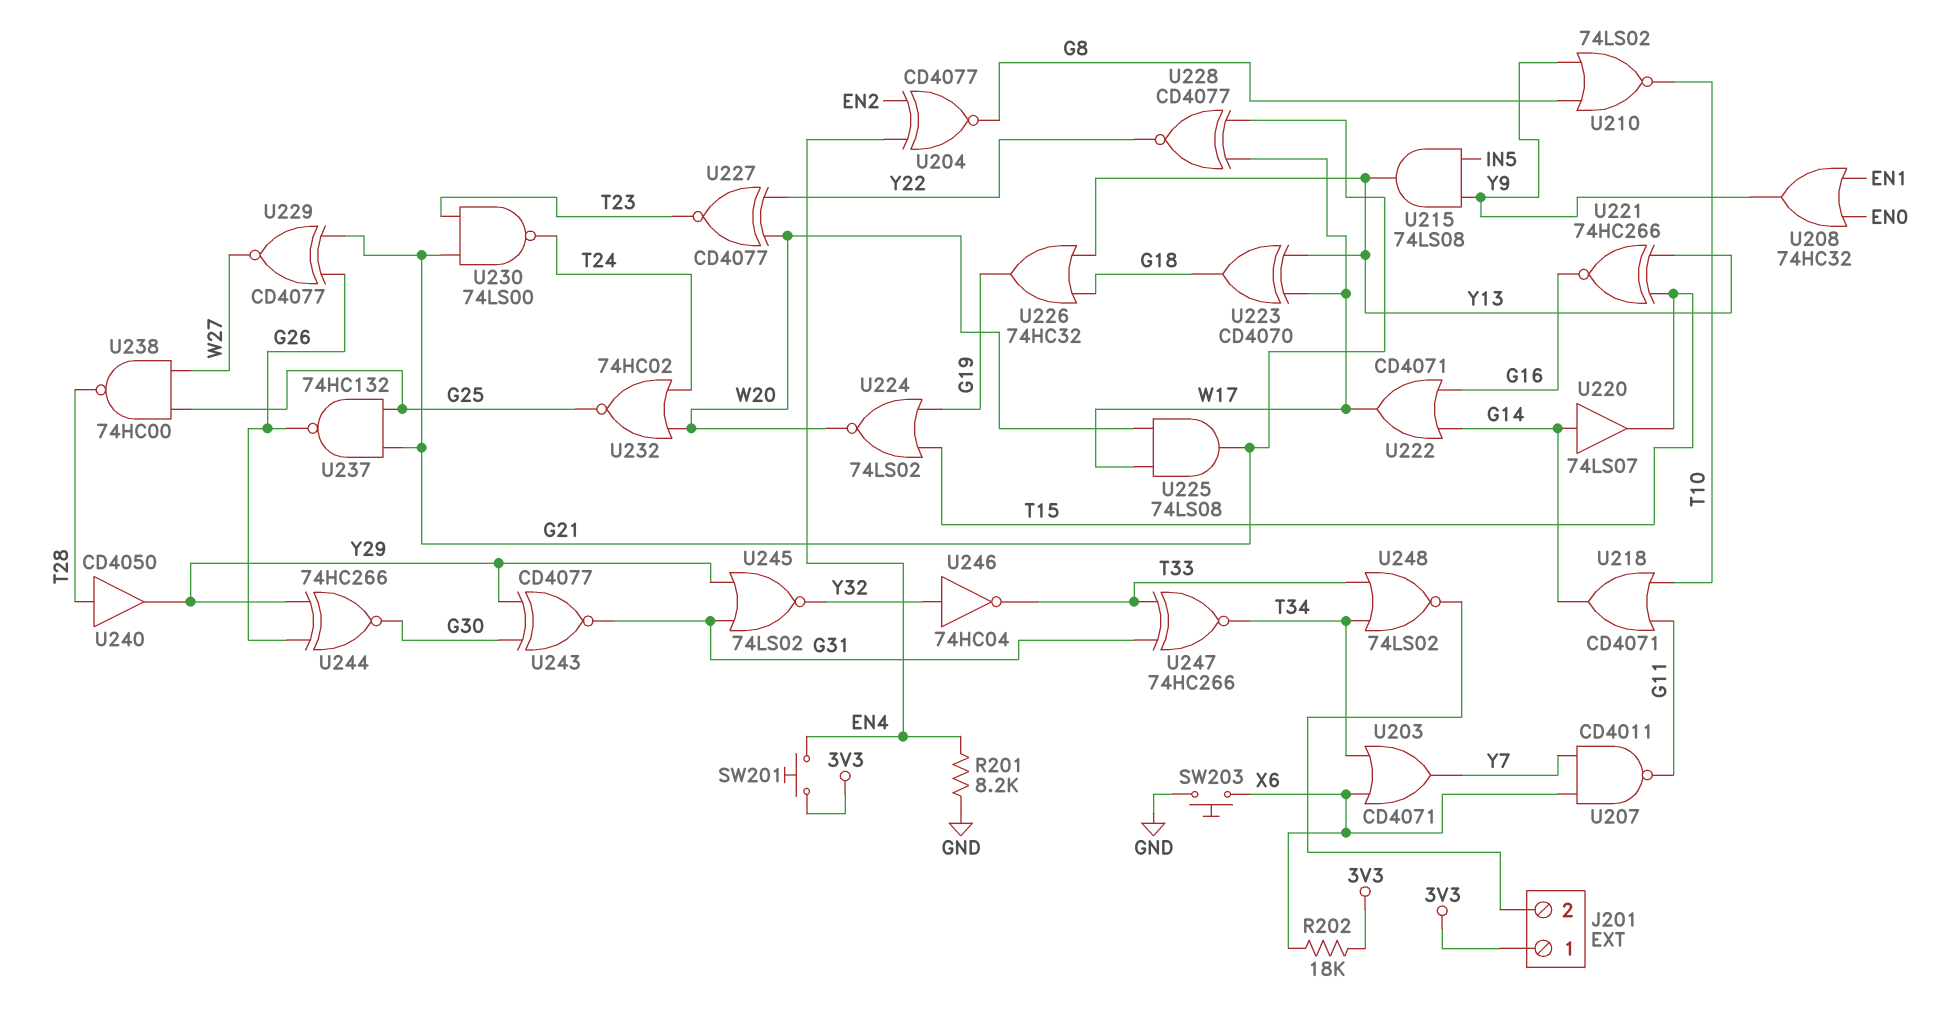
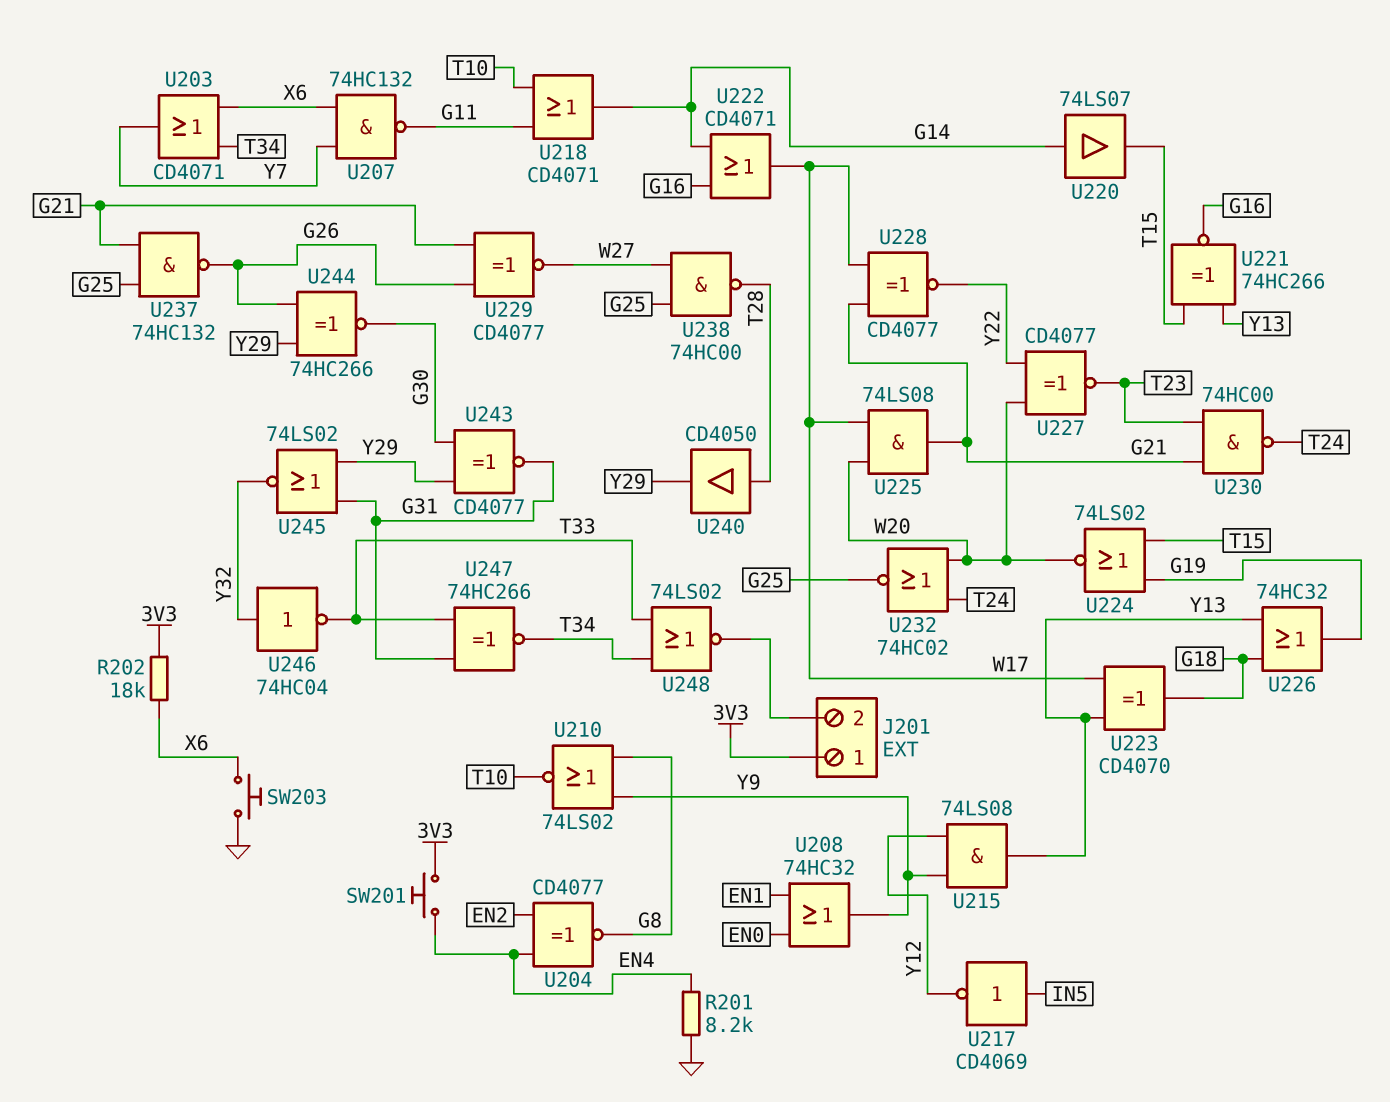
U207: NAND CD4011 (in X6, in Y7, out G11) -> NAND 74HC132 (in X6, in Y7, out G11)
U215: AND 74LS08 (in IN5, in Y9, out Y13) -> AND 74LS08 (in Y9, in Y12, out Y13)
U217: none -> NOT CD4069 (in IN5, out Y12)
U230: NAND 74LS00 (in G21, in T23, out T24) -> NAND 74HC00 (in G21, in T23, out T24)

